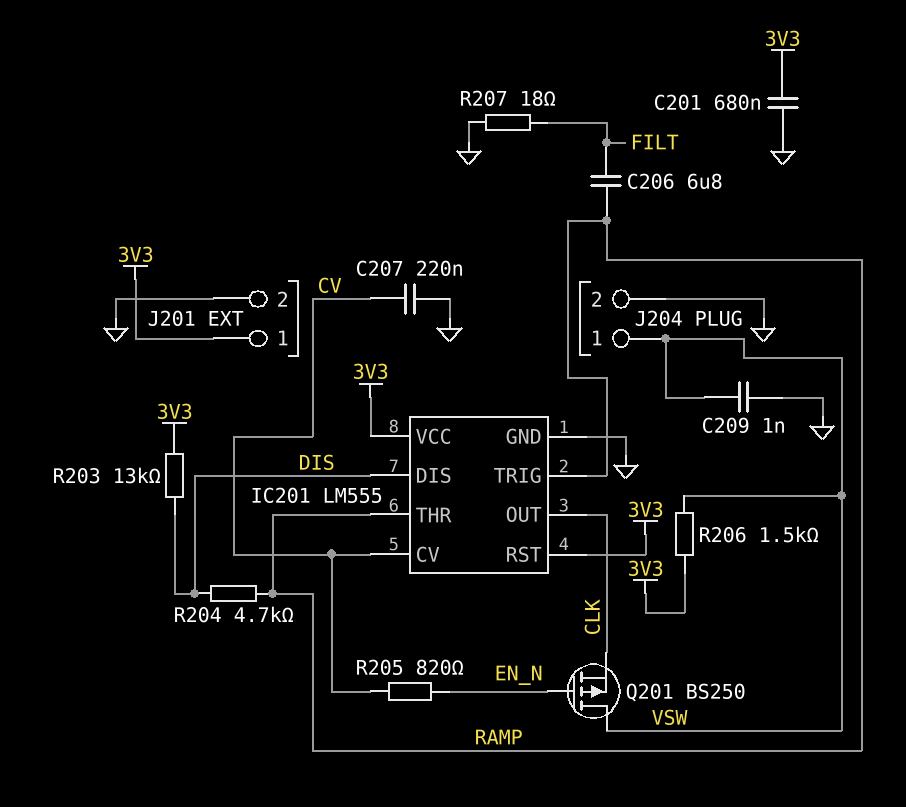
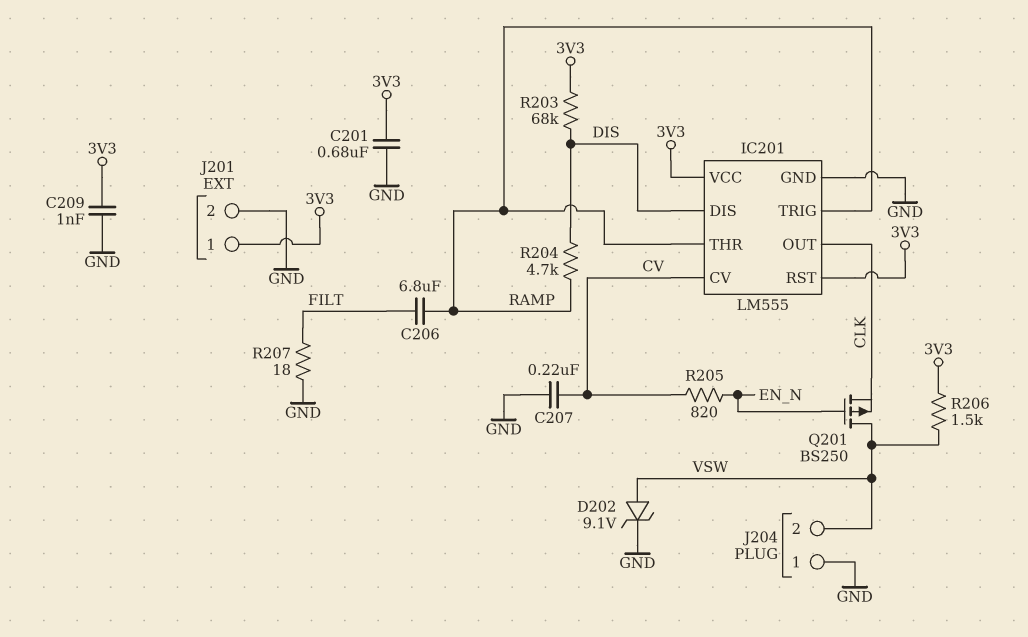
C209: 1nF (GND, VSW) -> 1nF (3V3, GND)
D202: none -> zener 9.1V (A VSW, K GND)
J204 pin 1: VSW -> GND
J204 pin 2: GND -> VSW
R203: 13k (3V3, DIS) -> 68k (3V3, DIS)

